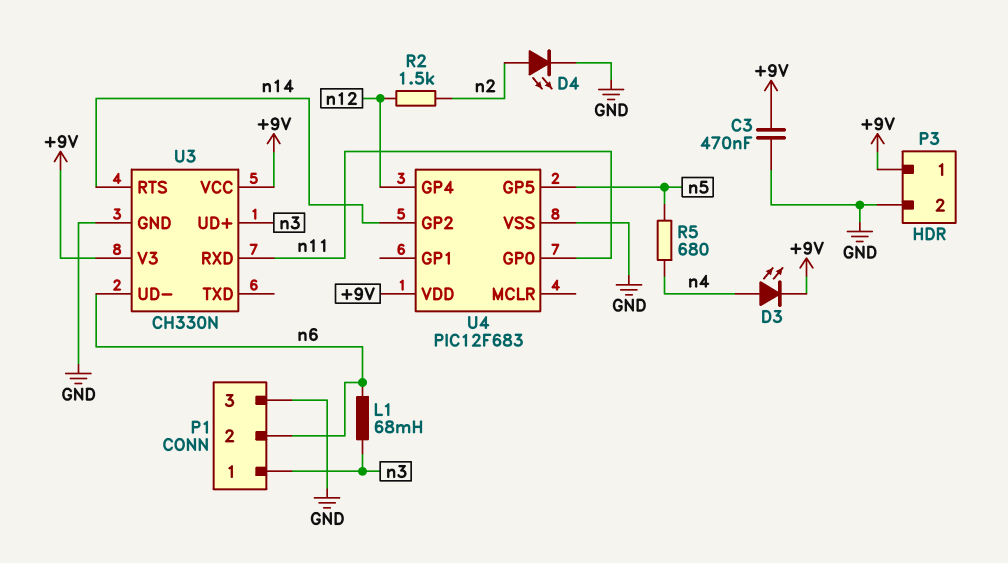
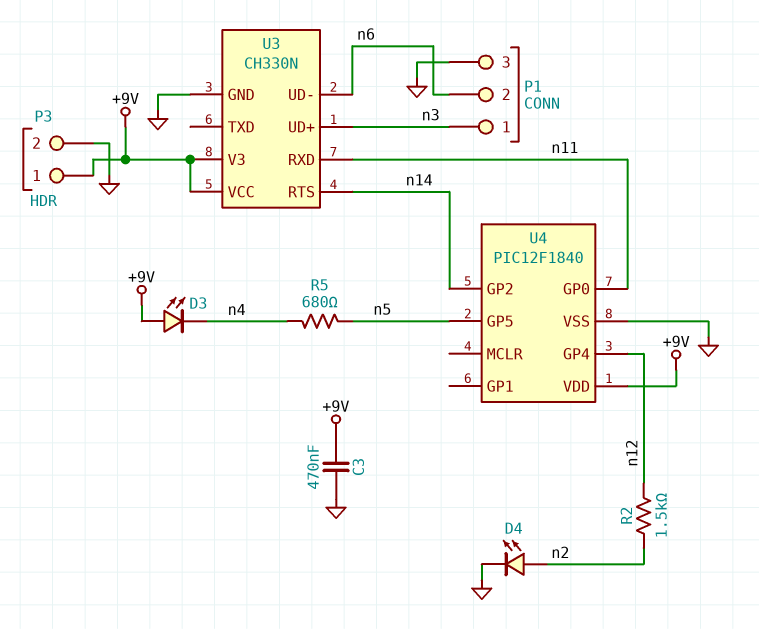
D3: LED (A n4, K +9V) -> LED (A +9V, K n4)
L1: 68mH (n3, n6) -> none
U4: PIC12F683 -> PIC12F1840

